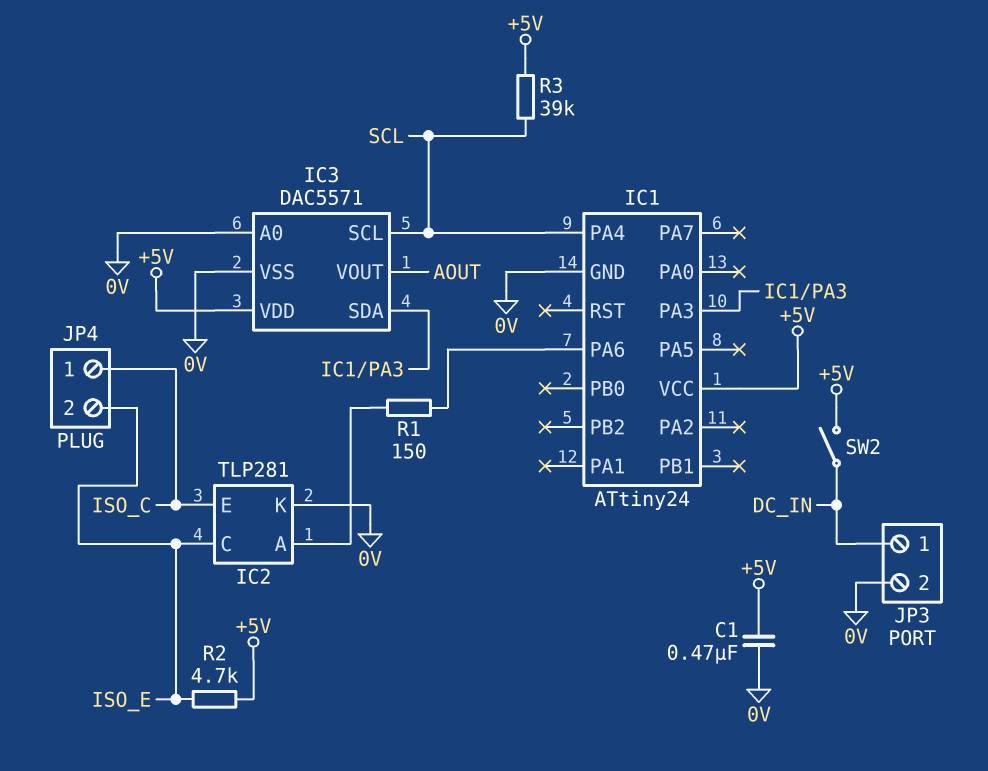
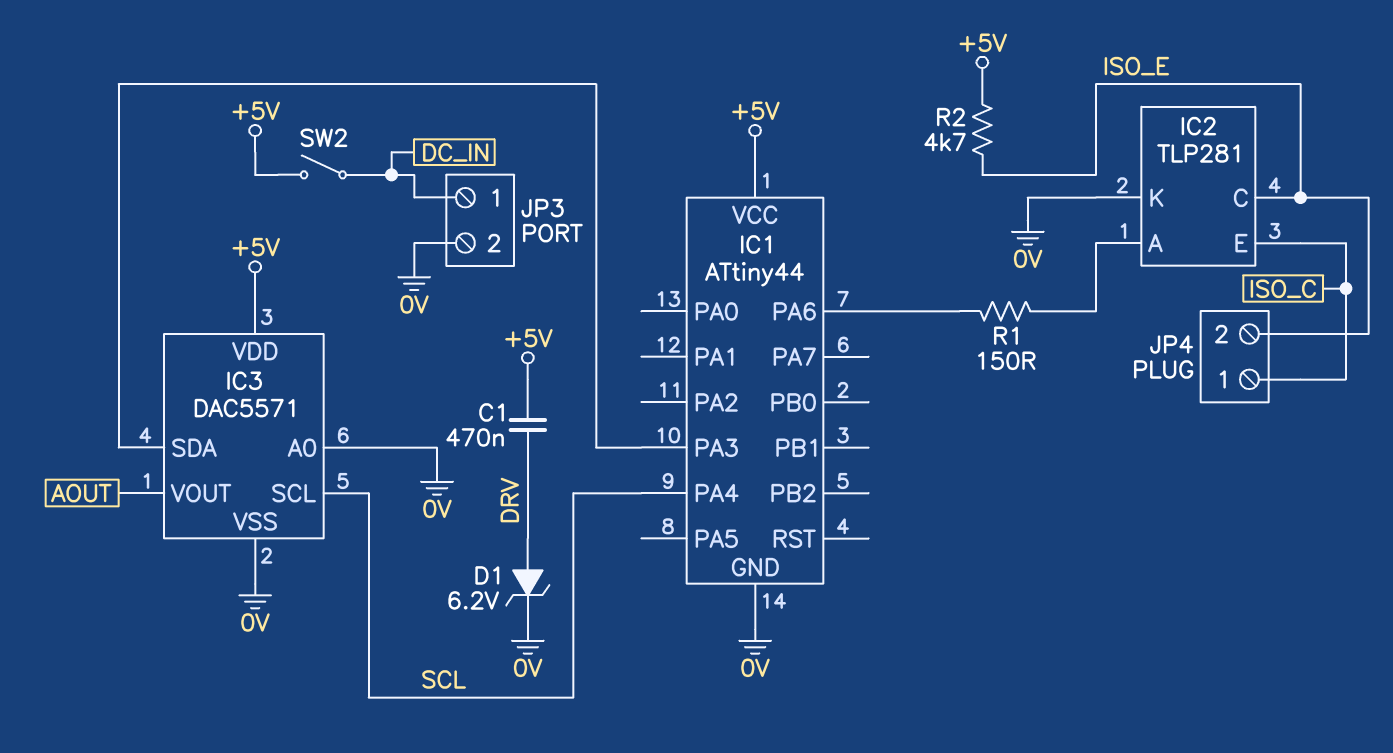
C1: 470nF (+5V, 0V) -> 470nF (+5V, DRV)
D1: none -> zener 6.2V (A DRV, K 0V)
IC1: ATtiny24 -> ATtiny44
R3: 39k (+5V, SCL) -> none

